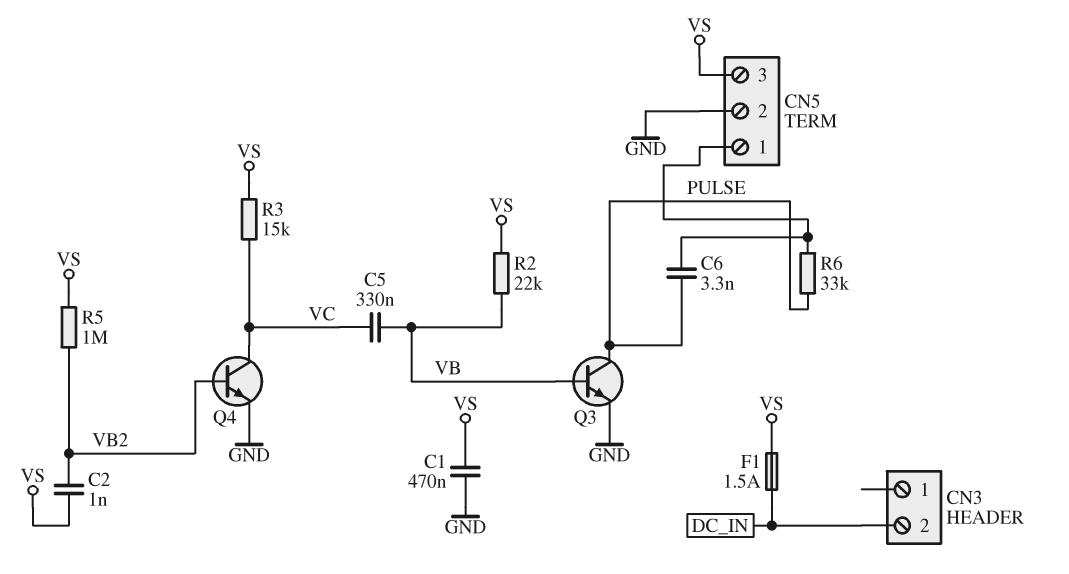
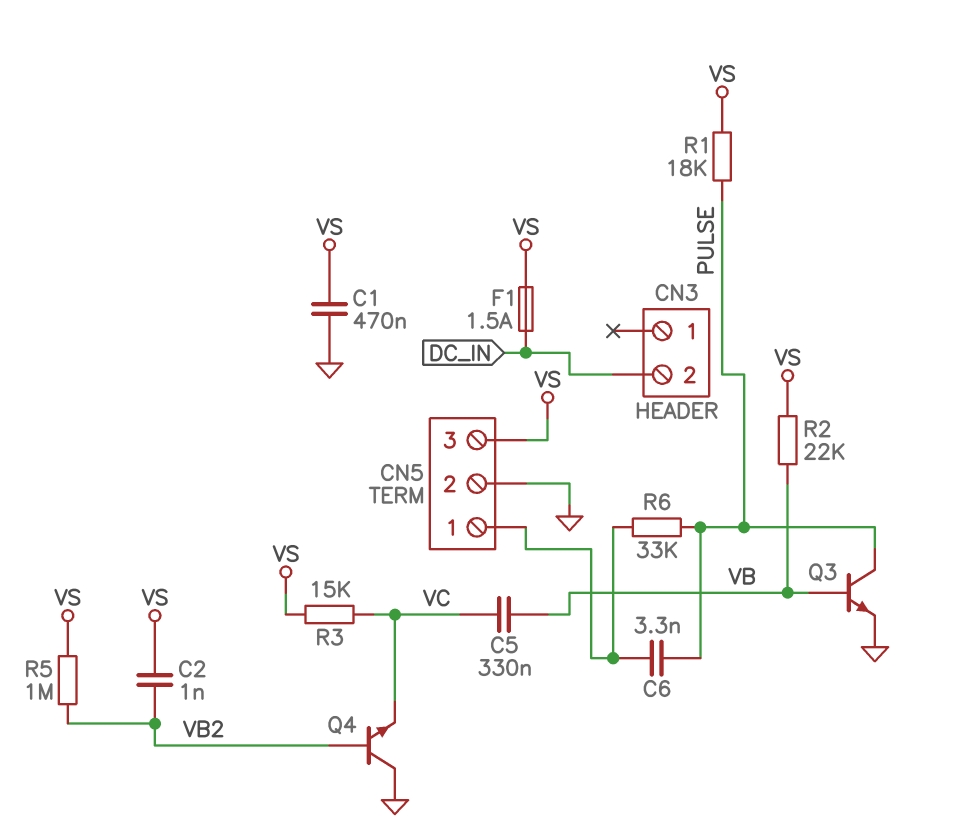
Q4: NPN (B VB2, C VC, E GND) -> NPN (B VB2, C GND, E VC)
R1: none -> 18k (PULSE, VS)

